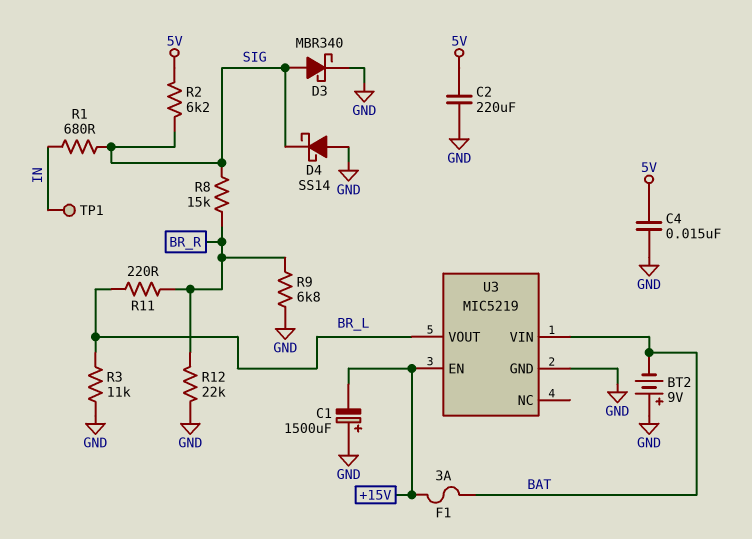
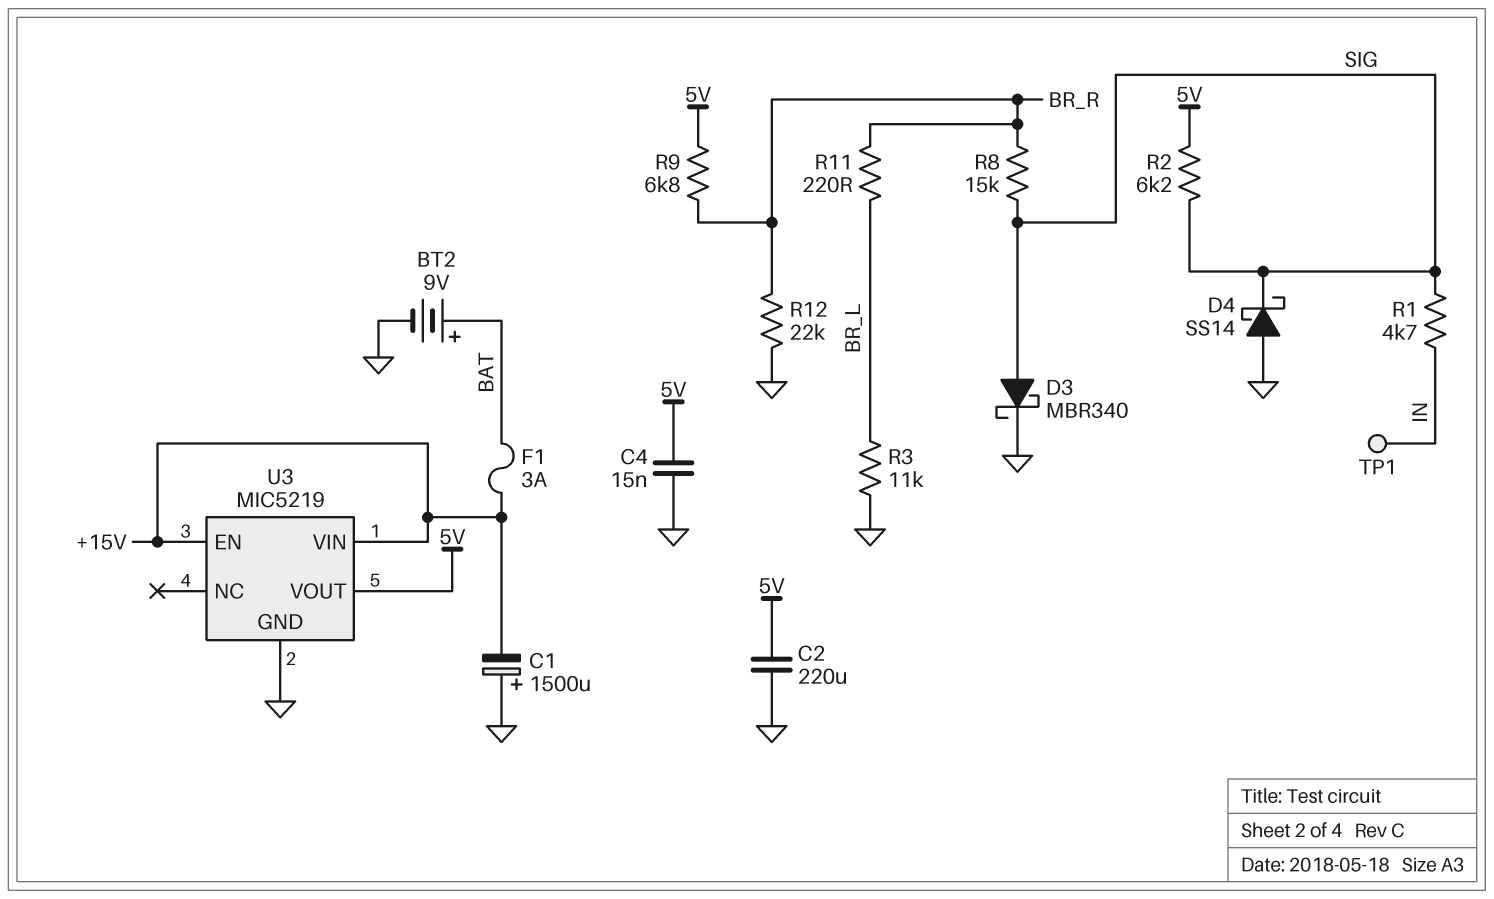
BT2: 9V (plus GND, minus BAT) -> 9V (plus BAT, minus GND)
R1: 680 (IN, SIG) -> 4.7k (IN, SIG)
R9: 6.8k (BR_R, GND) -> 6.8k (5V, BR_R)
U3 pin VIN: BAT -> +15V
U3 pin VOUT: BR_L -> 5V

